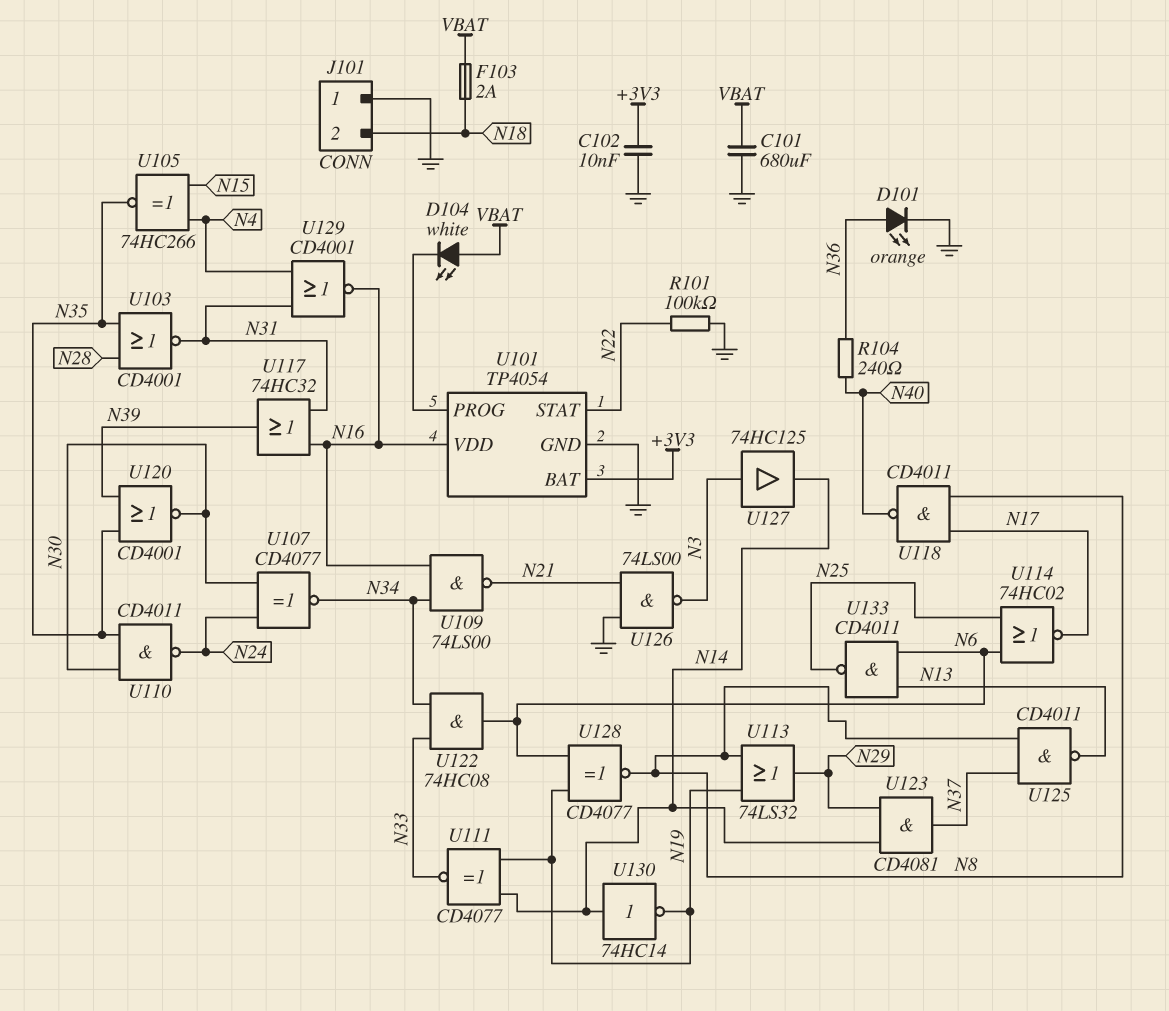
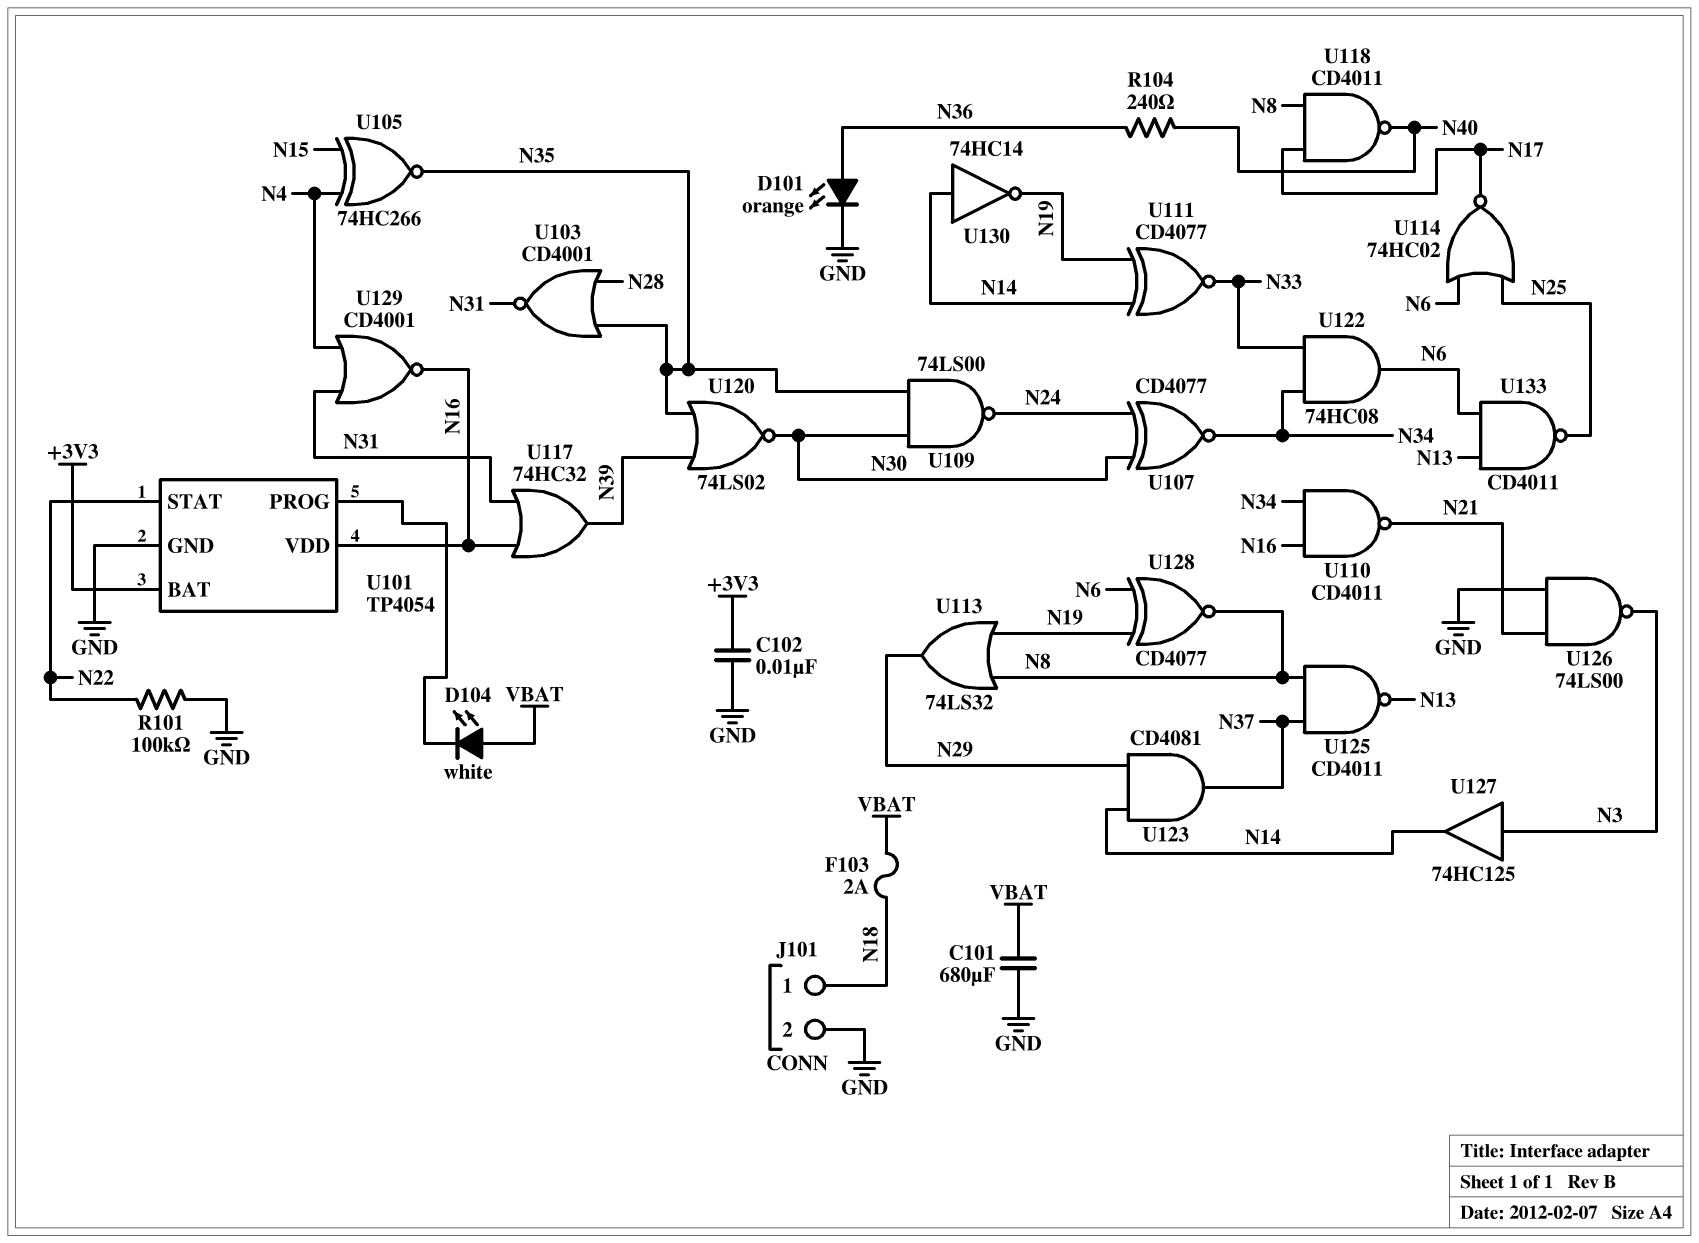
J101 pin 1: GND -> N18
J101 pin 2: N18 -> GND
U109: NAND 74LS00 (in N16, in N34, out N21) -> NAND 74LS00 (in N30, in N35, out N24)
U110: NAND CD4011 (in N30, in N35, out N24) -> NAND CD4011 (in N16, in N34, out N21)
U120: NOR CD4001 (in N35, in N39, out N30) -> NOR 74LS02 (in N35, in N39, out N30)

